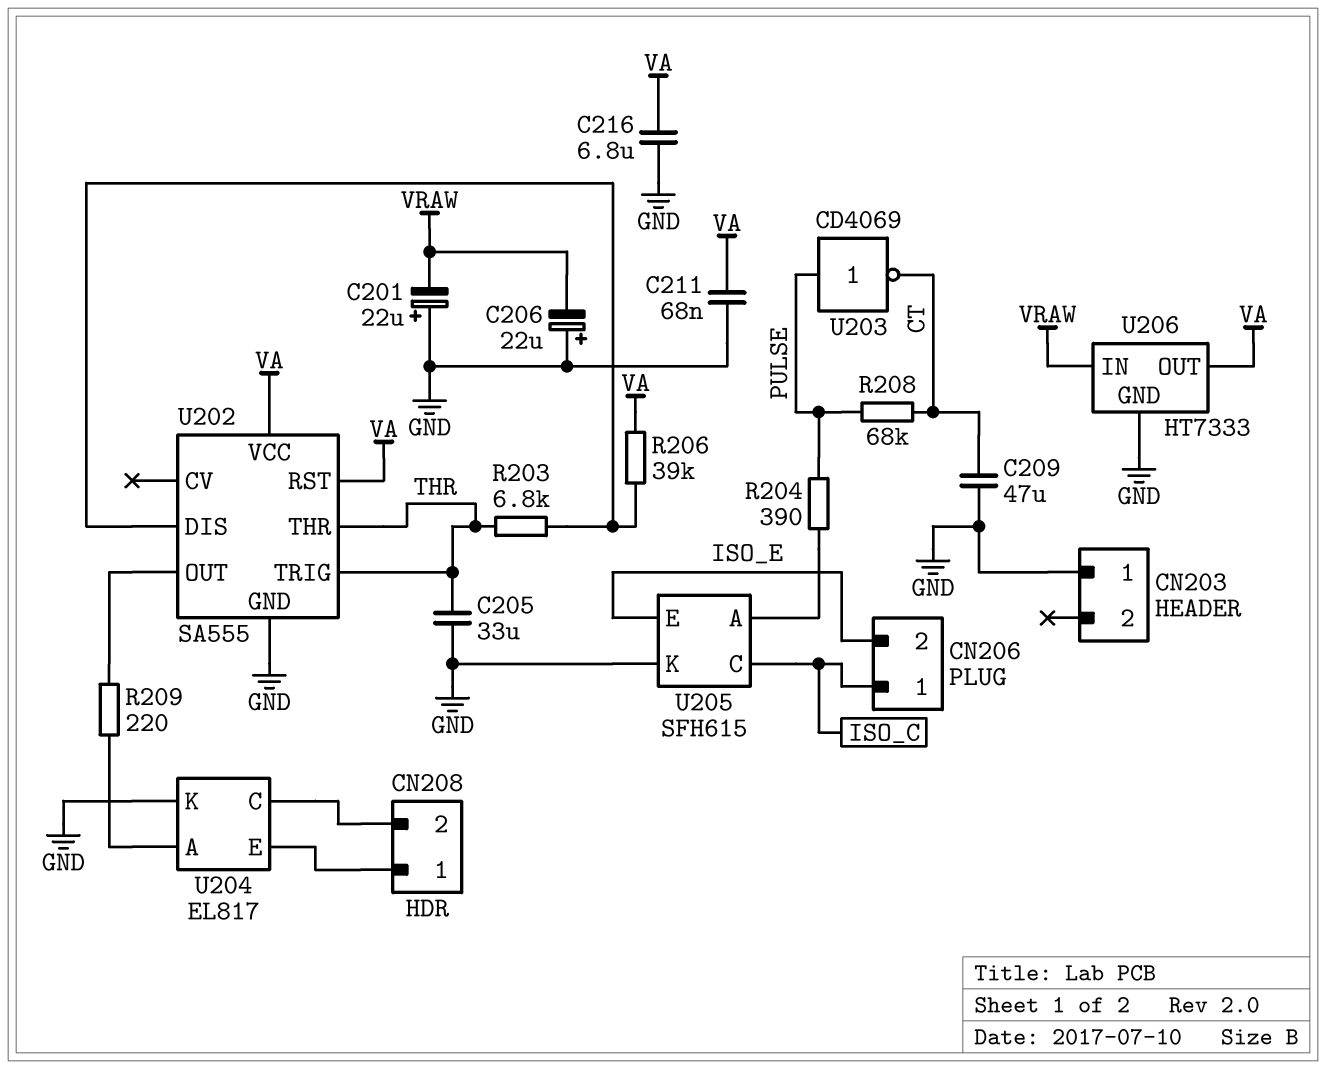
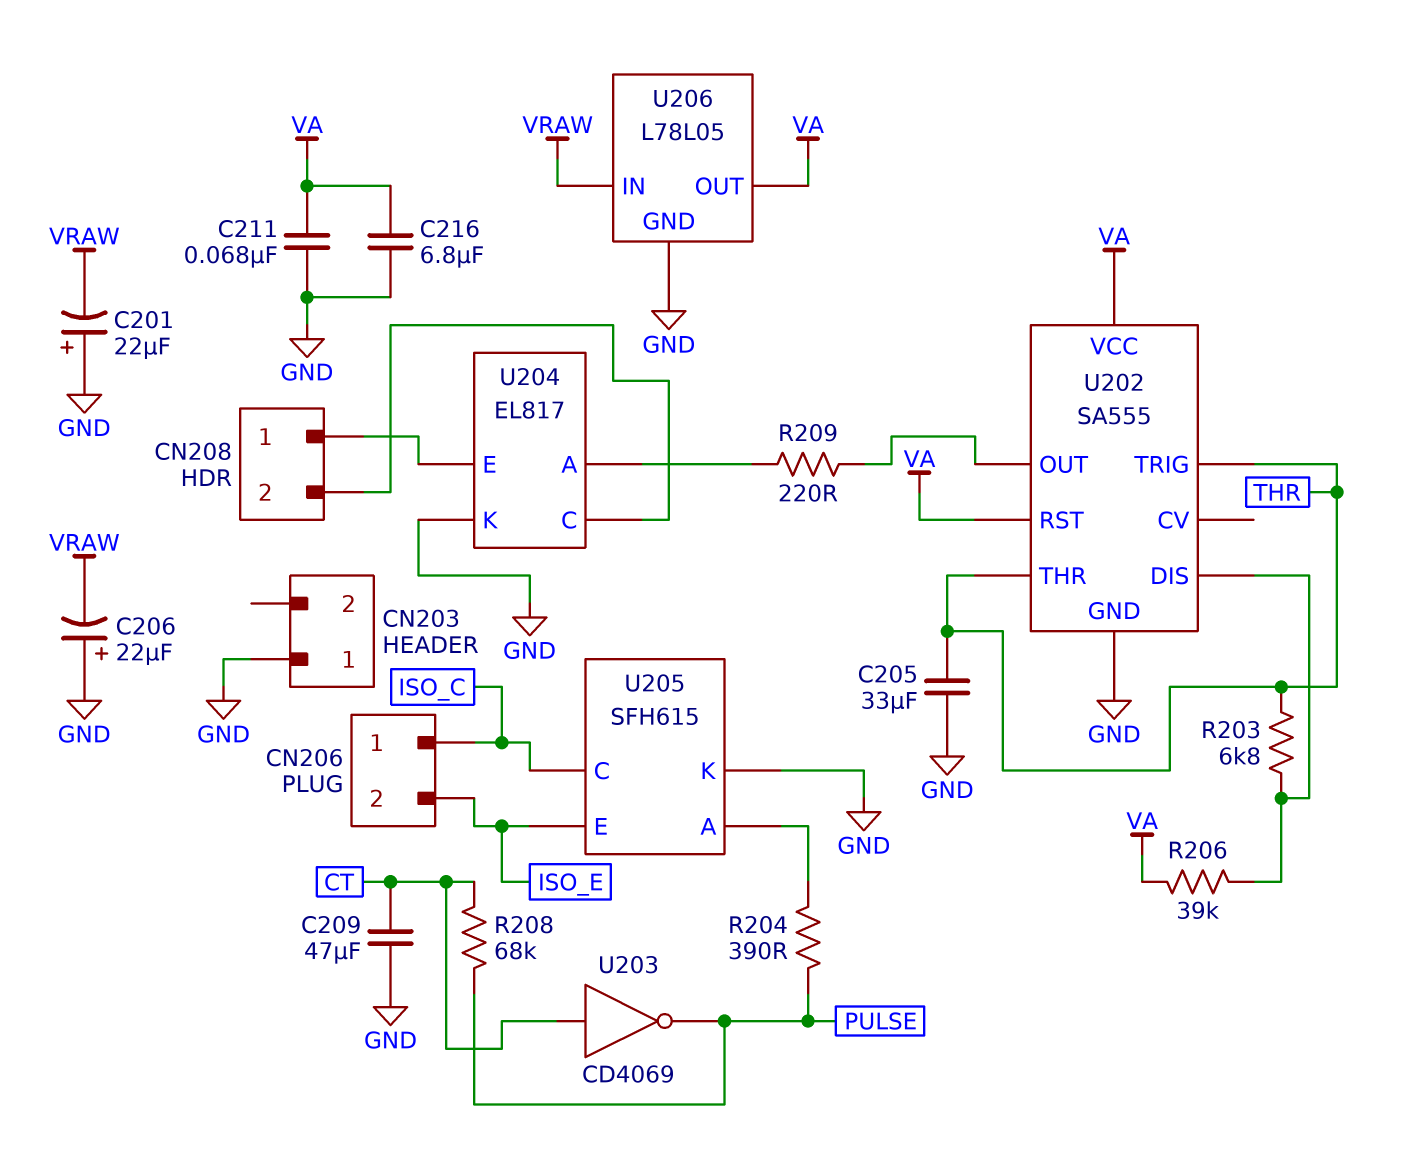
U203: NOT CD4069 (in PULSE, out CT) -> NOT CD4069 (in CT, out PULSE)
U206: HT7333 -> L78L05

